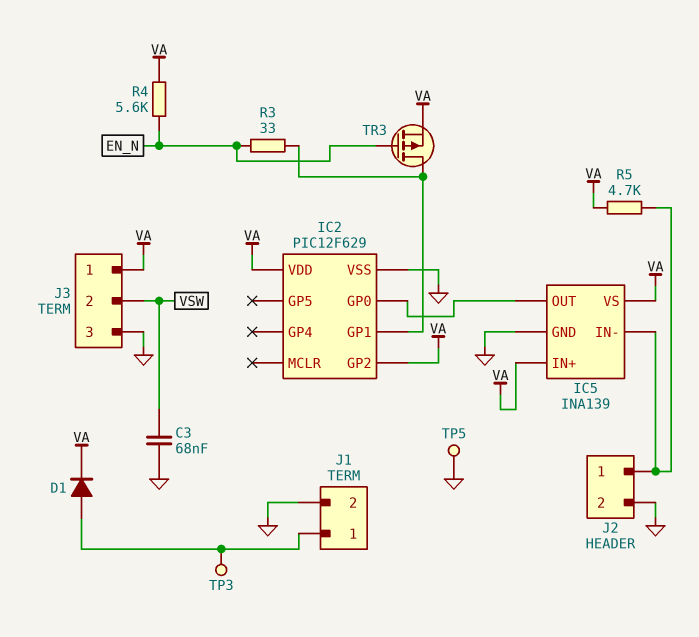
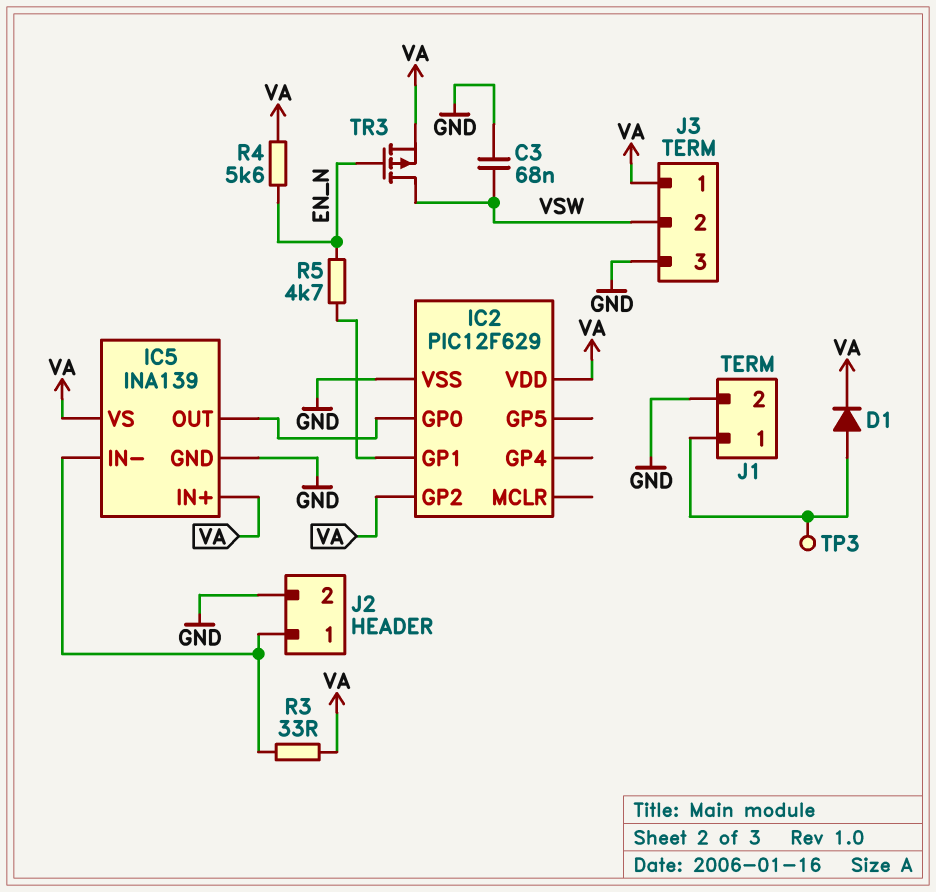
R3: 33 (EN_N, IC2/GP1) -> 33 (IC5/IN-, VA)
R5: 4.7k (IC5/IN-, VA) -> 4.7k (EN_N, IC2/GP1)
TP5: test point (GND) -> none
TR3: PMOS (G EN_N, D IC2/GP1, S VA) -> PMOS (G EN_N, D VSW, S VA)

